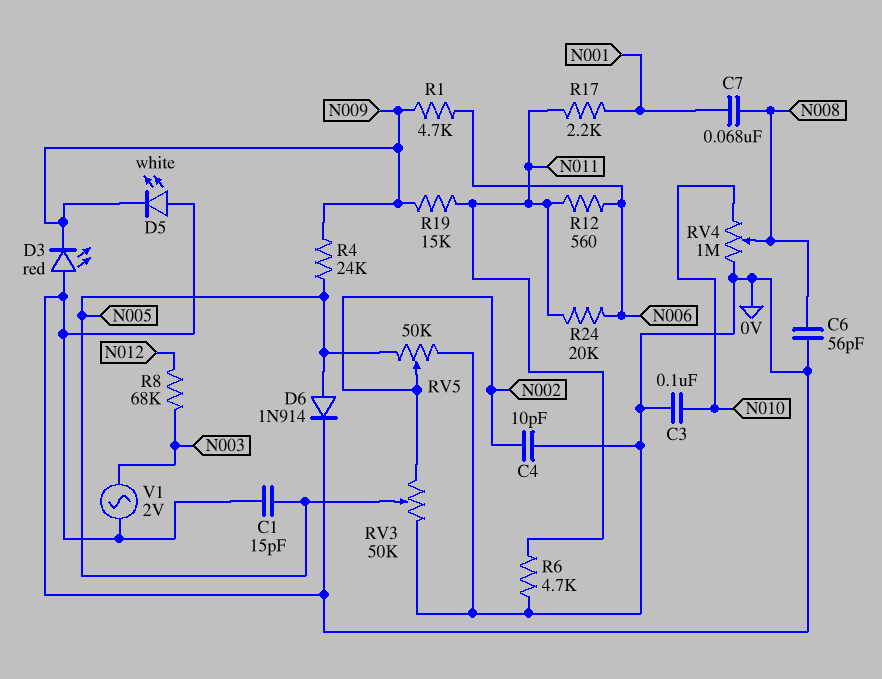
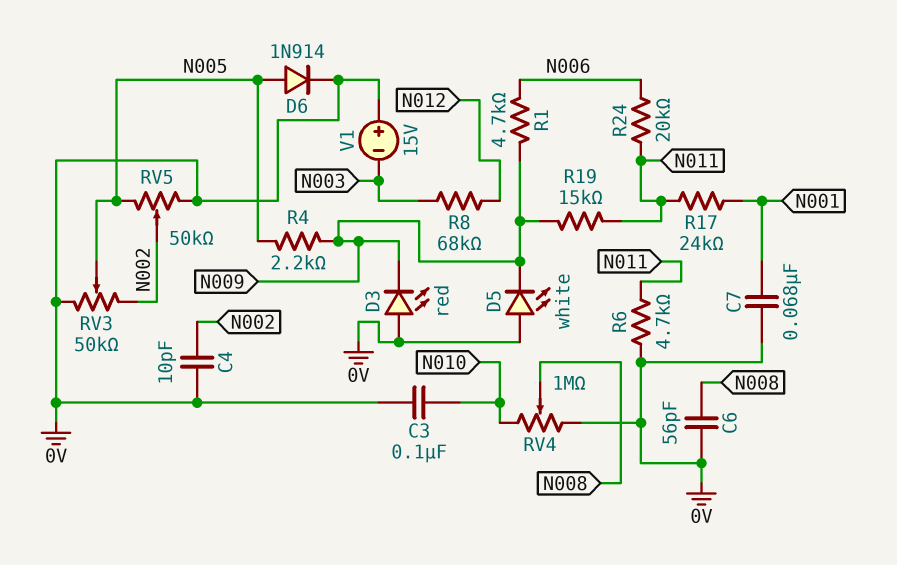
C1: 15pF (0V, N005) -> none
C7: 68nF (N001, N008) -> 68nF (0V, N001)
R4: 24k (N005, N009) -> 2.2k (N005, N009)
R12: 560 (N006, N011) -> none
R17: 2.2k (N001, N011) -> 24k (N001, N011)
V1: AC 2V (0V, N003) -> 15V (plus 0V, minus N003)

